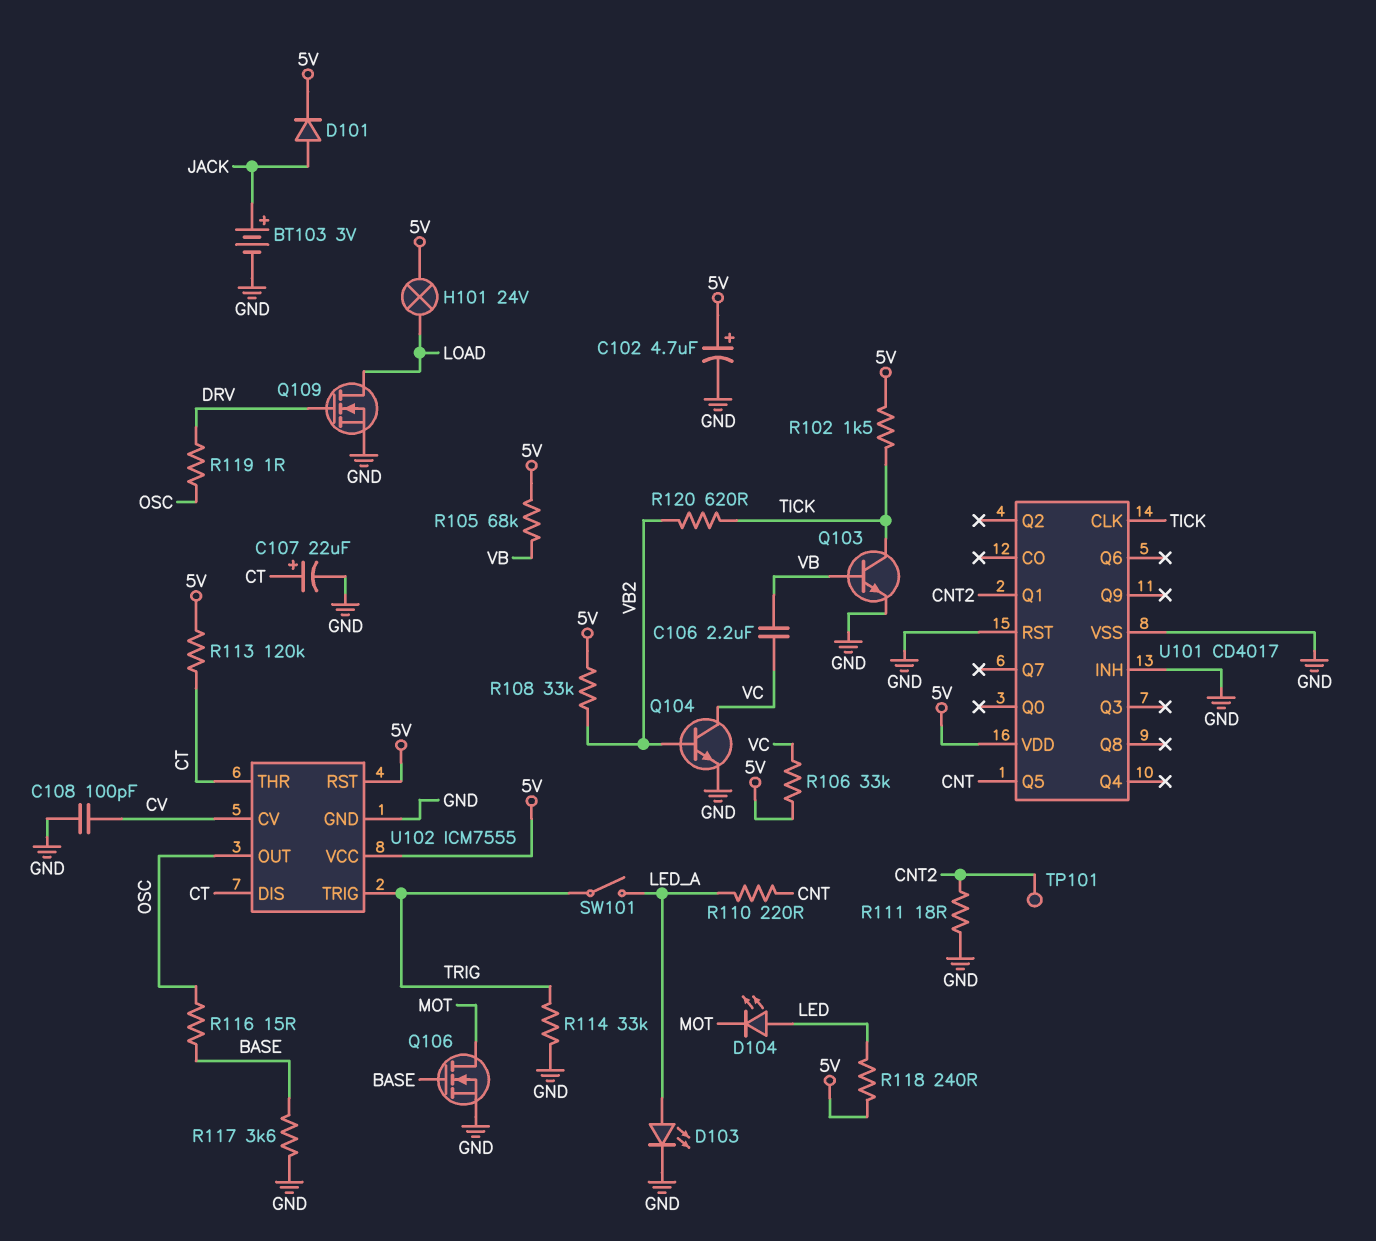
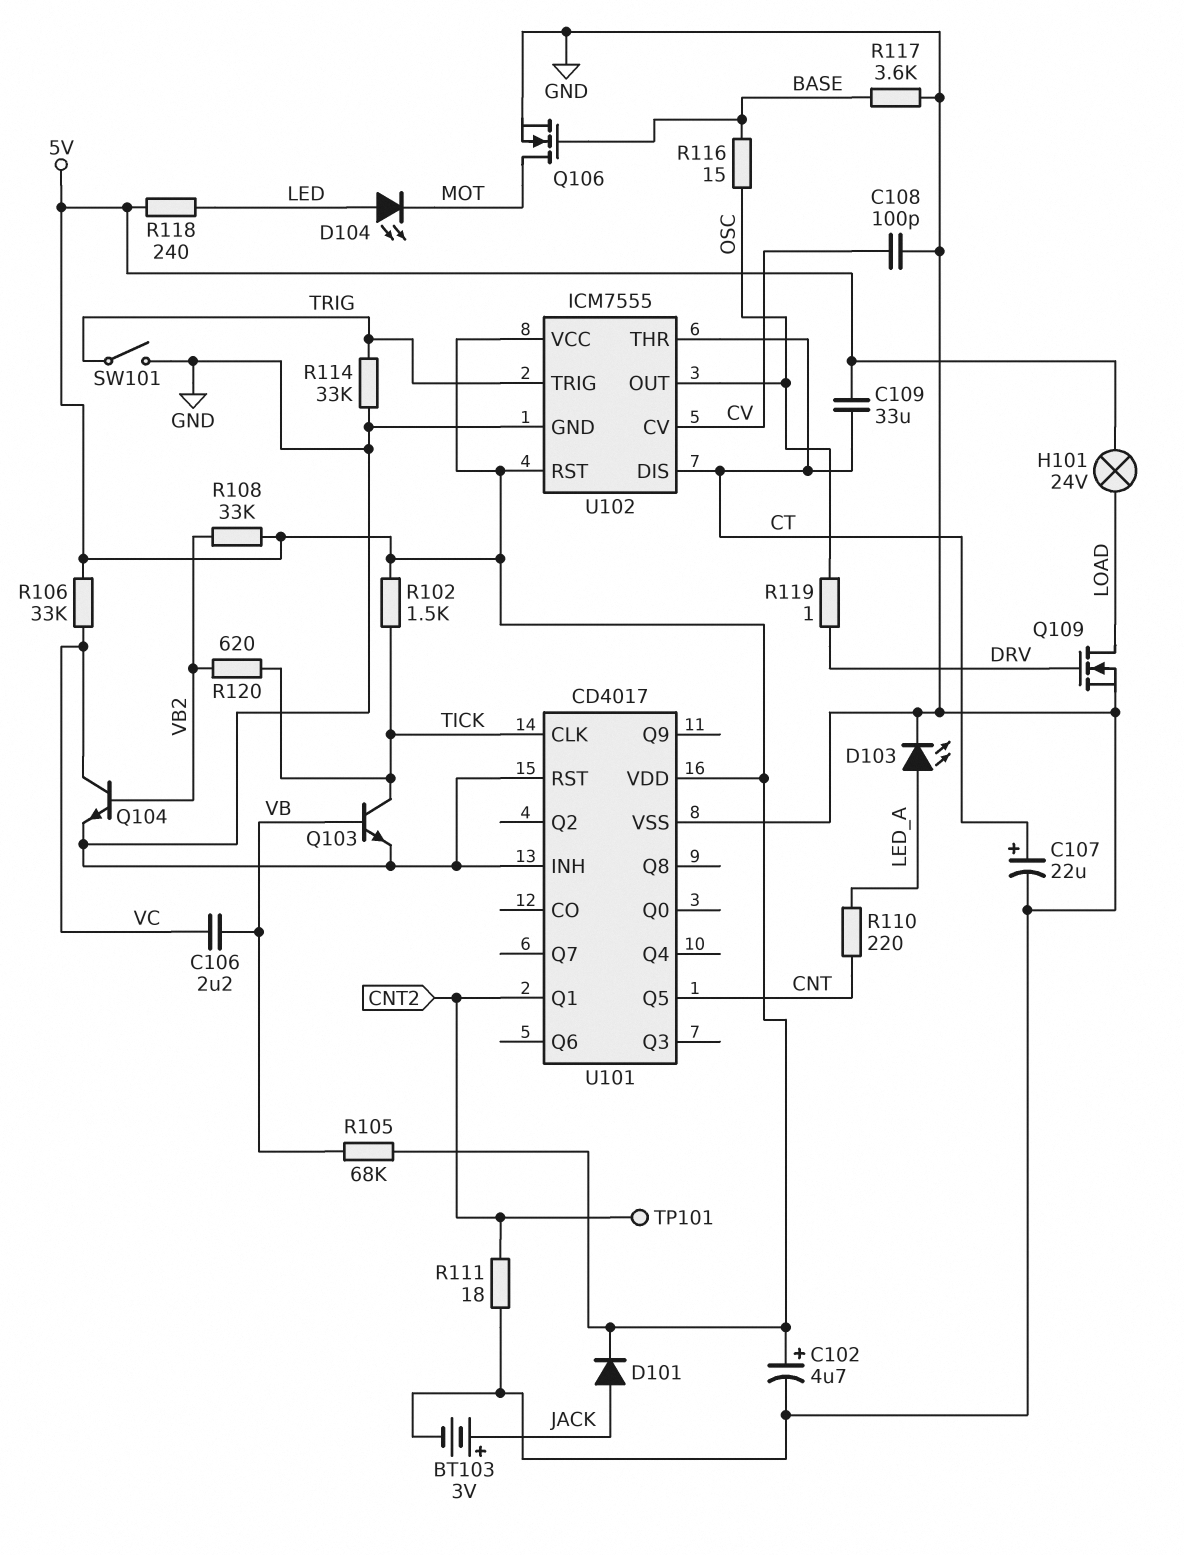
C109: none -> 33uF (5V, CT)
R113: 120k (5V, CT) -> none
SW101: switch (LED_A, TRIG) -> switch (GND, TRIG)

